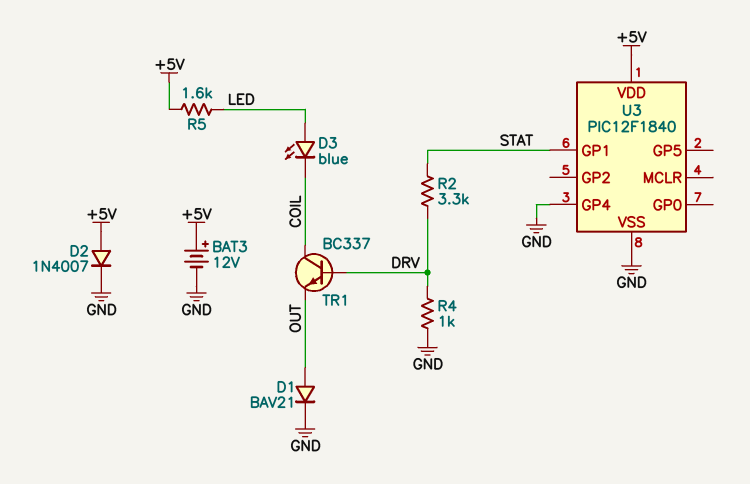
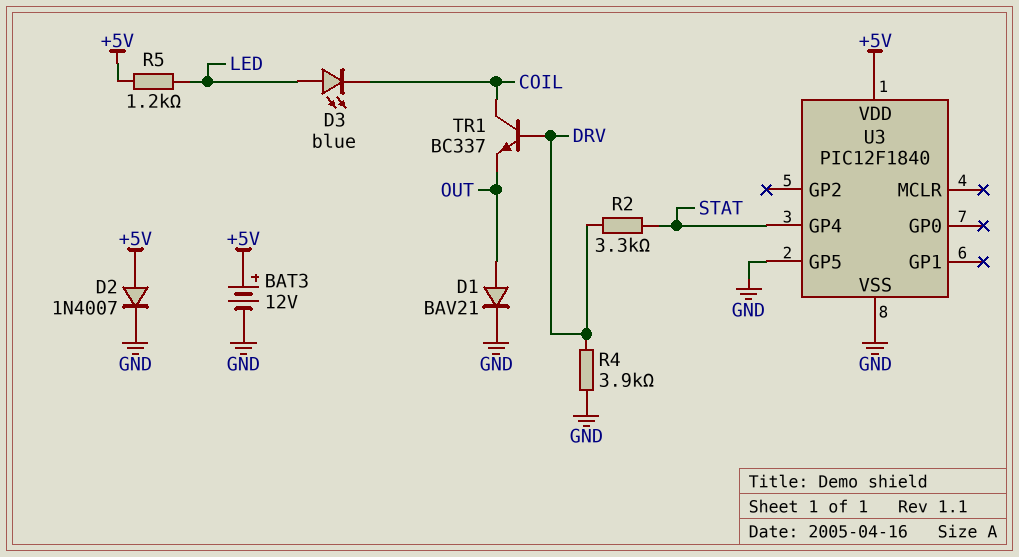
R4: 1k (DRV, GND) -> 3.9k (DRV, GND)
R5: 1.6k (+5V, LED) -> 1.2k (+5V, LED)
U3 pin GP1: STAT -> none
U3 pin GP4: GND -> STAT
U3 pin GP5: none -> GND

